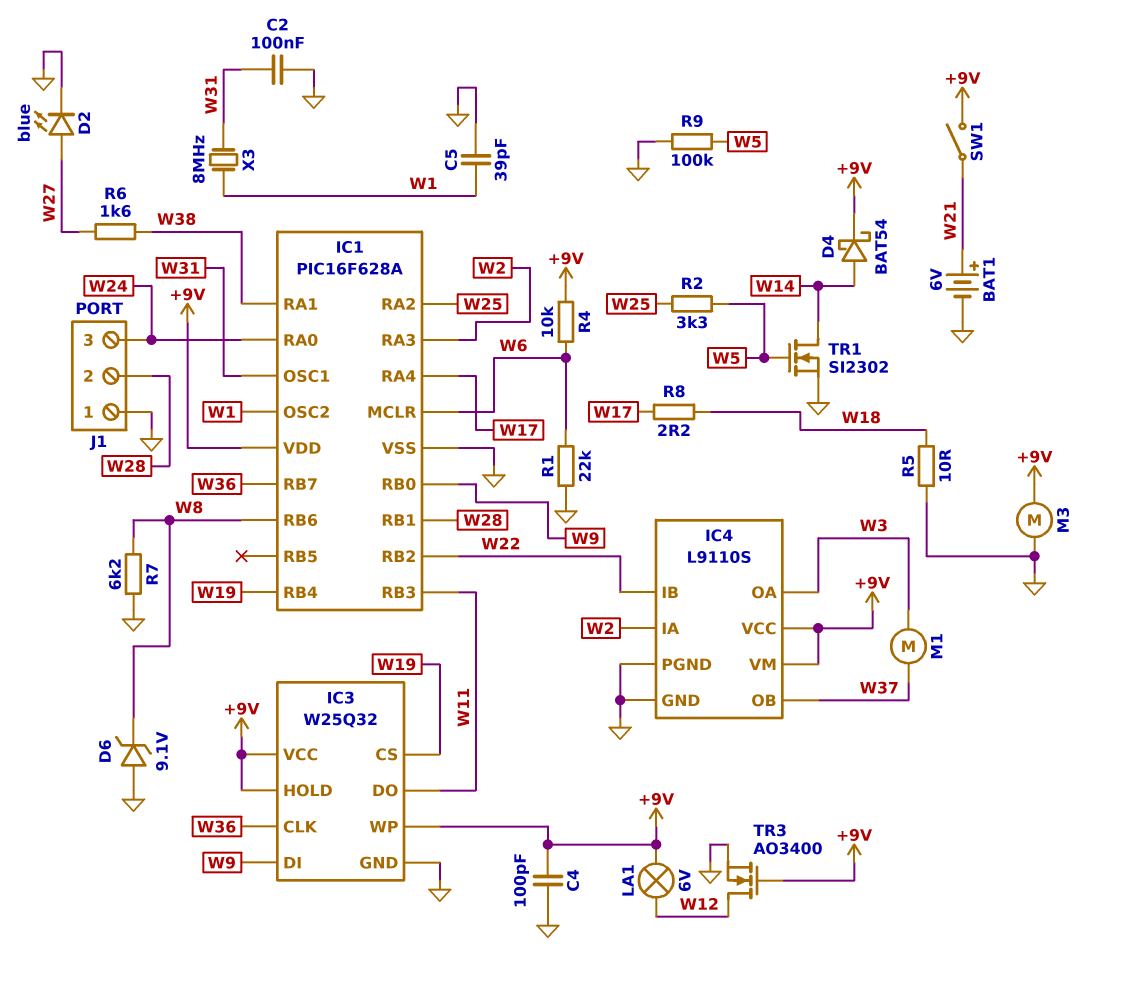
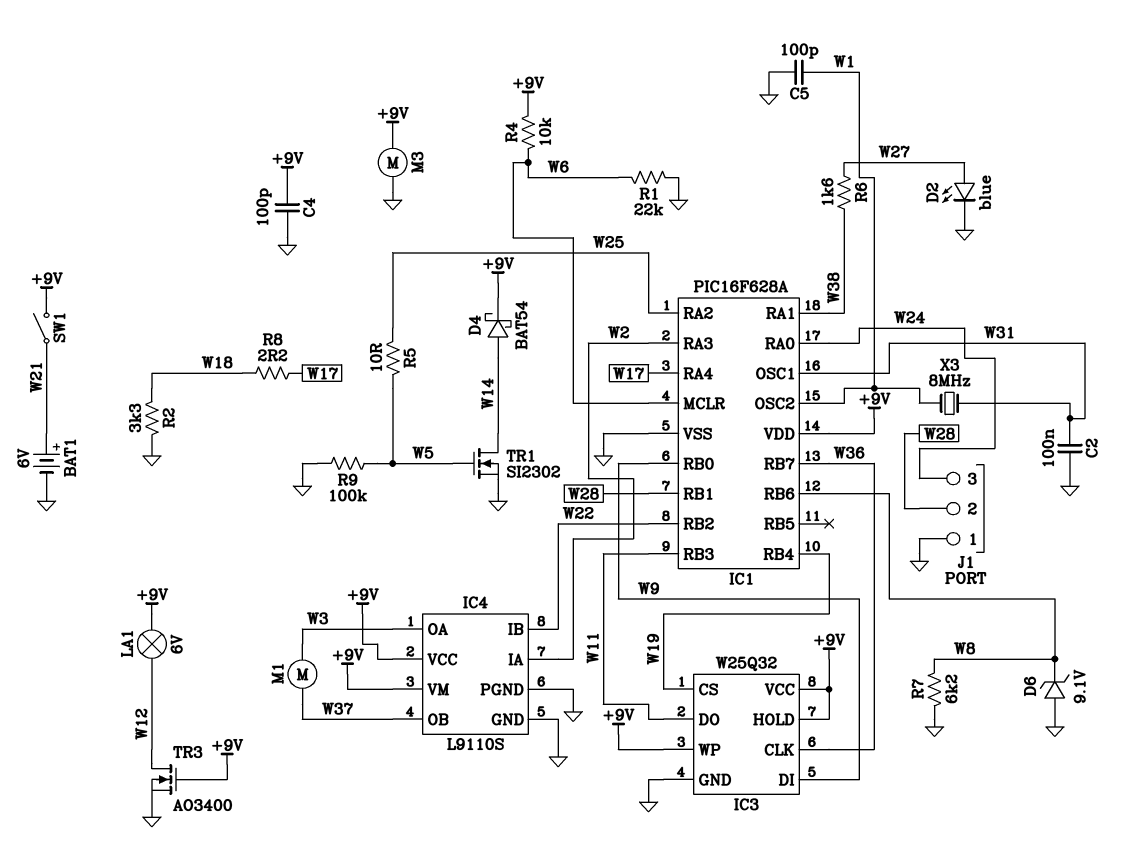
C5: 39pF (GND, W1) -> 100pF (GND, W1)
R2: 3.3k (W5, W25) -> 3.3k (GND, W18)
R5: 10 (GND, W18) -> 10 (W5, W25)

